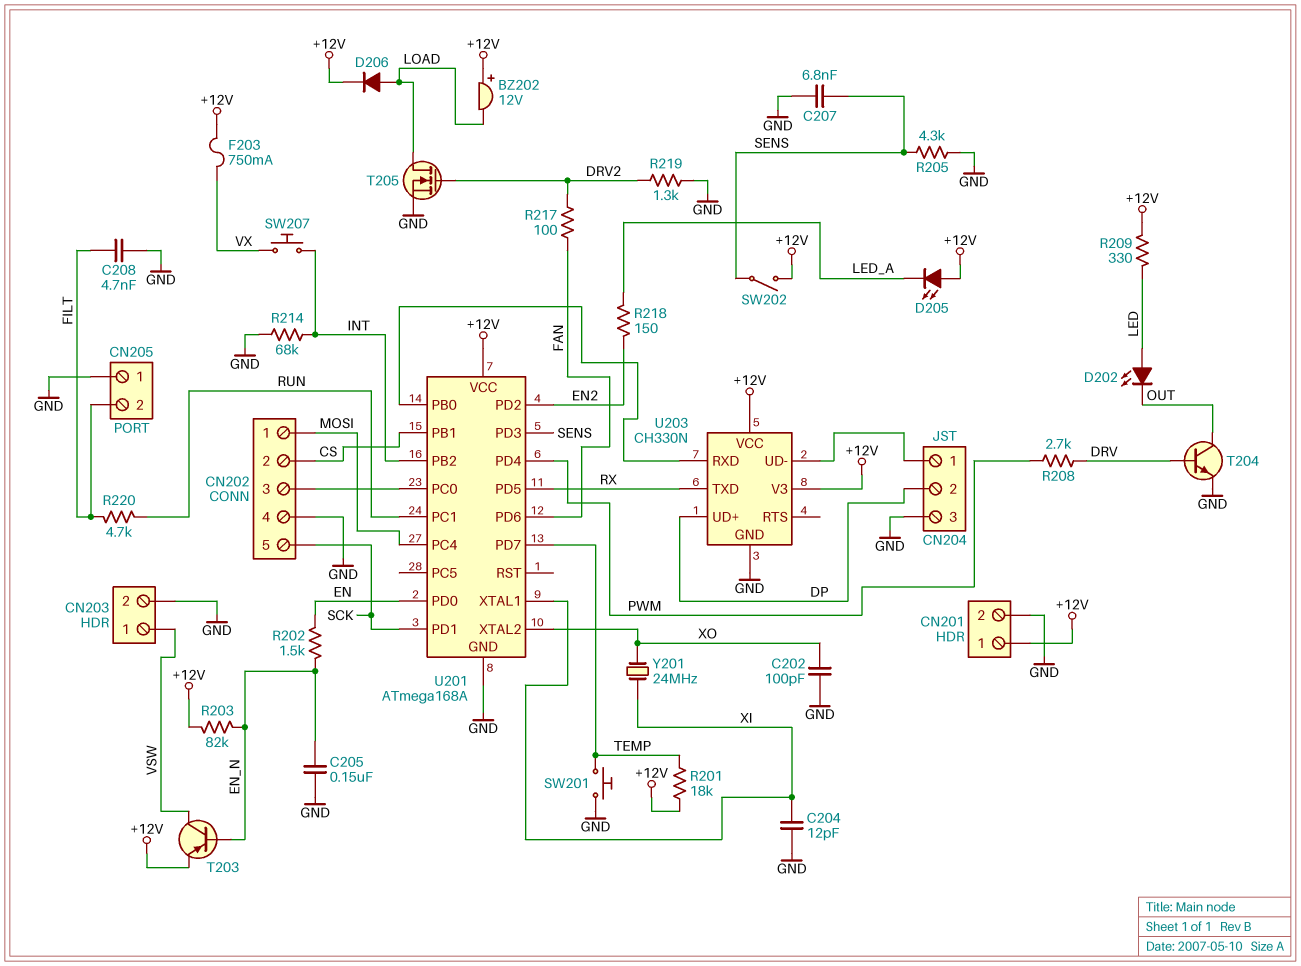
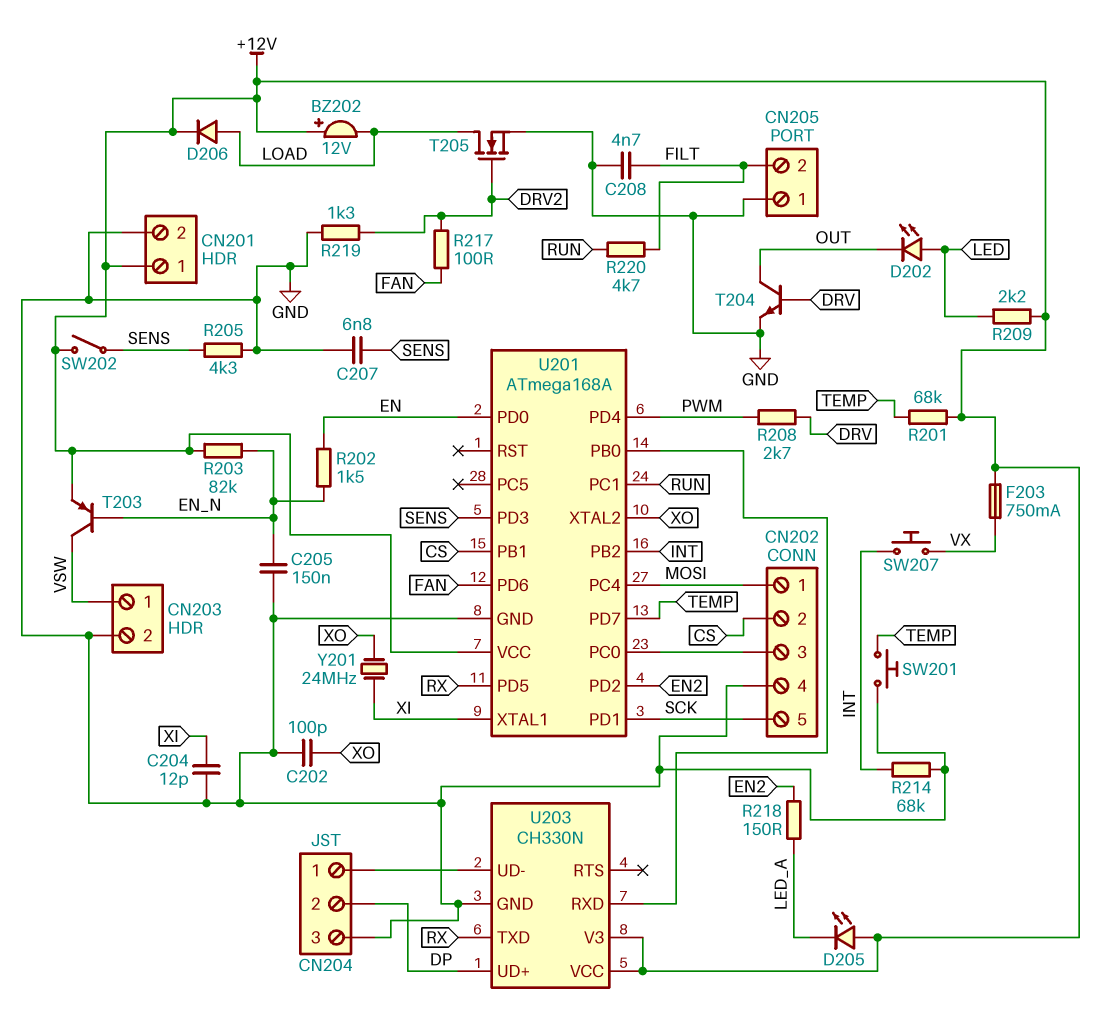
R201: 18k (+12V, TEMP) -> 68k (+12V, TEMP)
R209: 330 (+12V, LED) -> 2.2k (+12V, LED)

